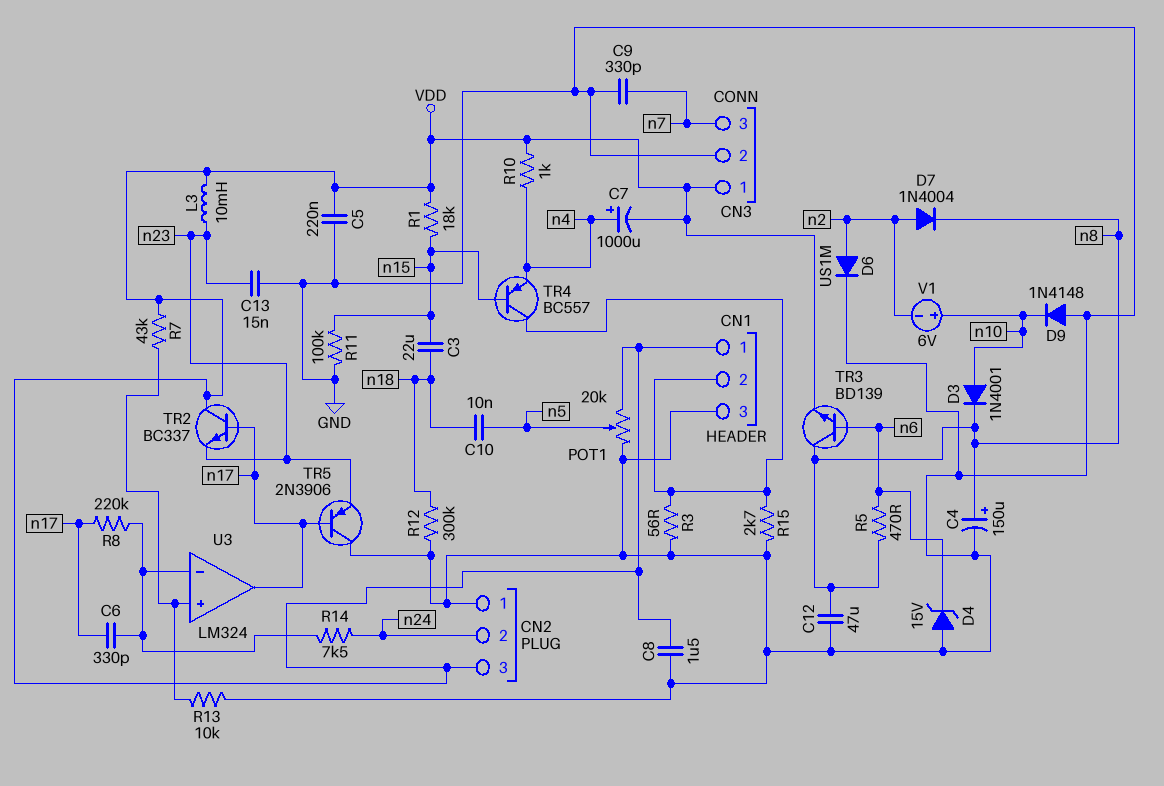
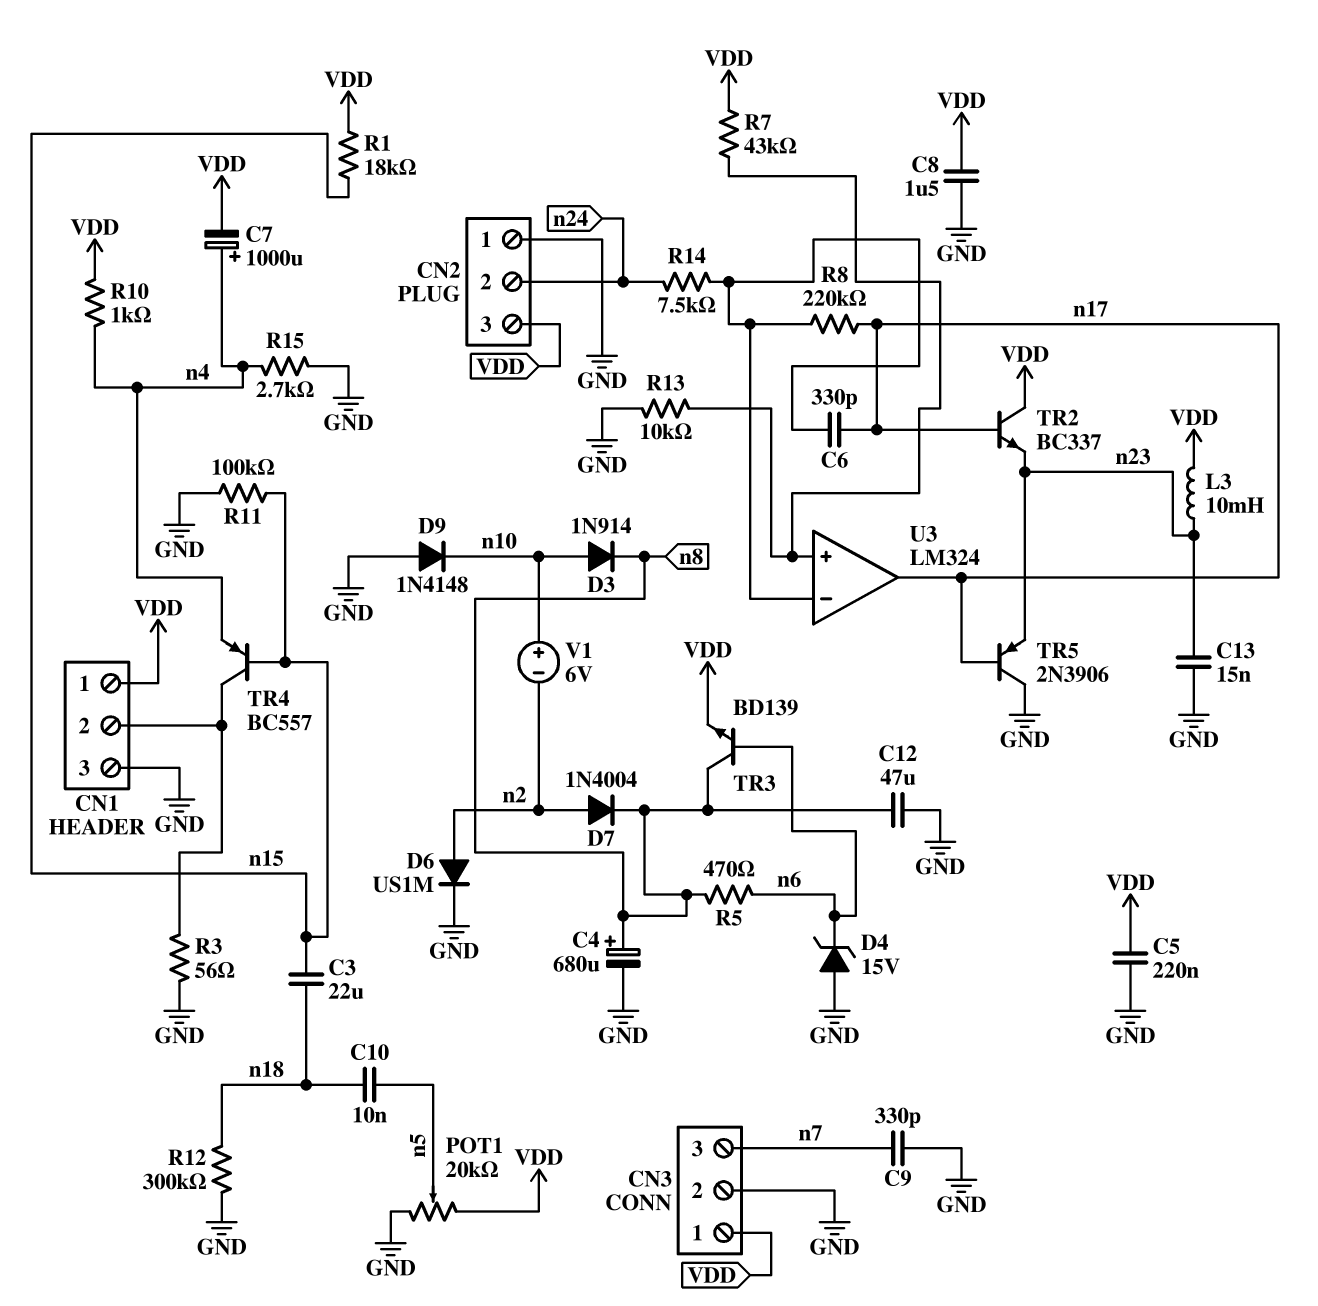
C4: 150uF (plus n8, minus GND) -> 680uF (plus n8, minus GND)
D3: diode 1N4001 (A n10, K n8) -> diode 1N914 (A n10, K n8)
R15: 2.7k (CN1/2, GND) -> 2.7k (GND, n4)

